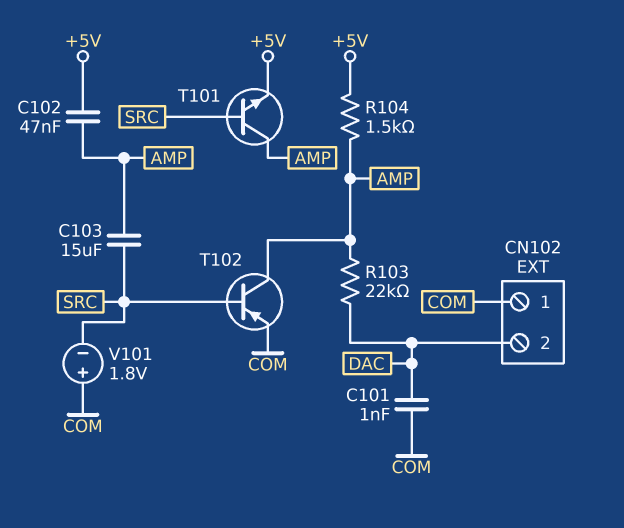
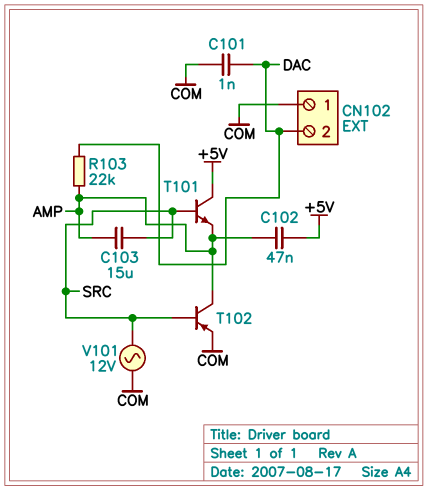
R104: 1.5k (+5V, AMP) -> none
T101: NPN (B SRC, C AMP, E +5V) -> NPN (B SRC, C +5V, E AMP)
V101: 1.8V (plus COM, minus SRC) -> AC 12V (COM, SRC)

